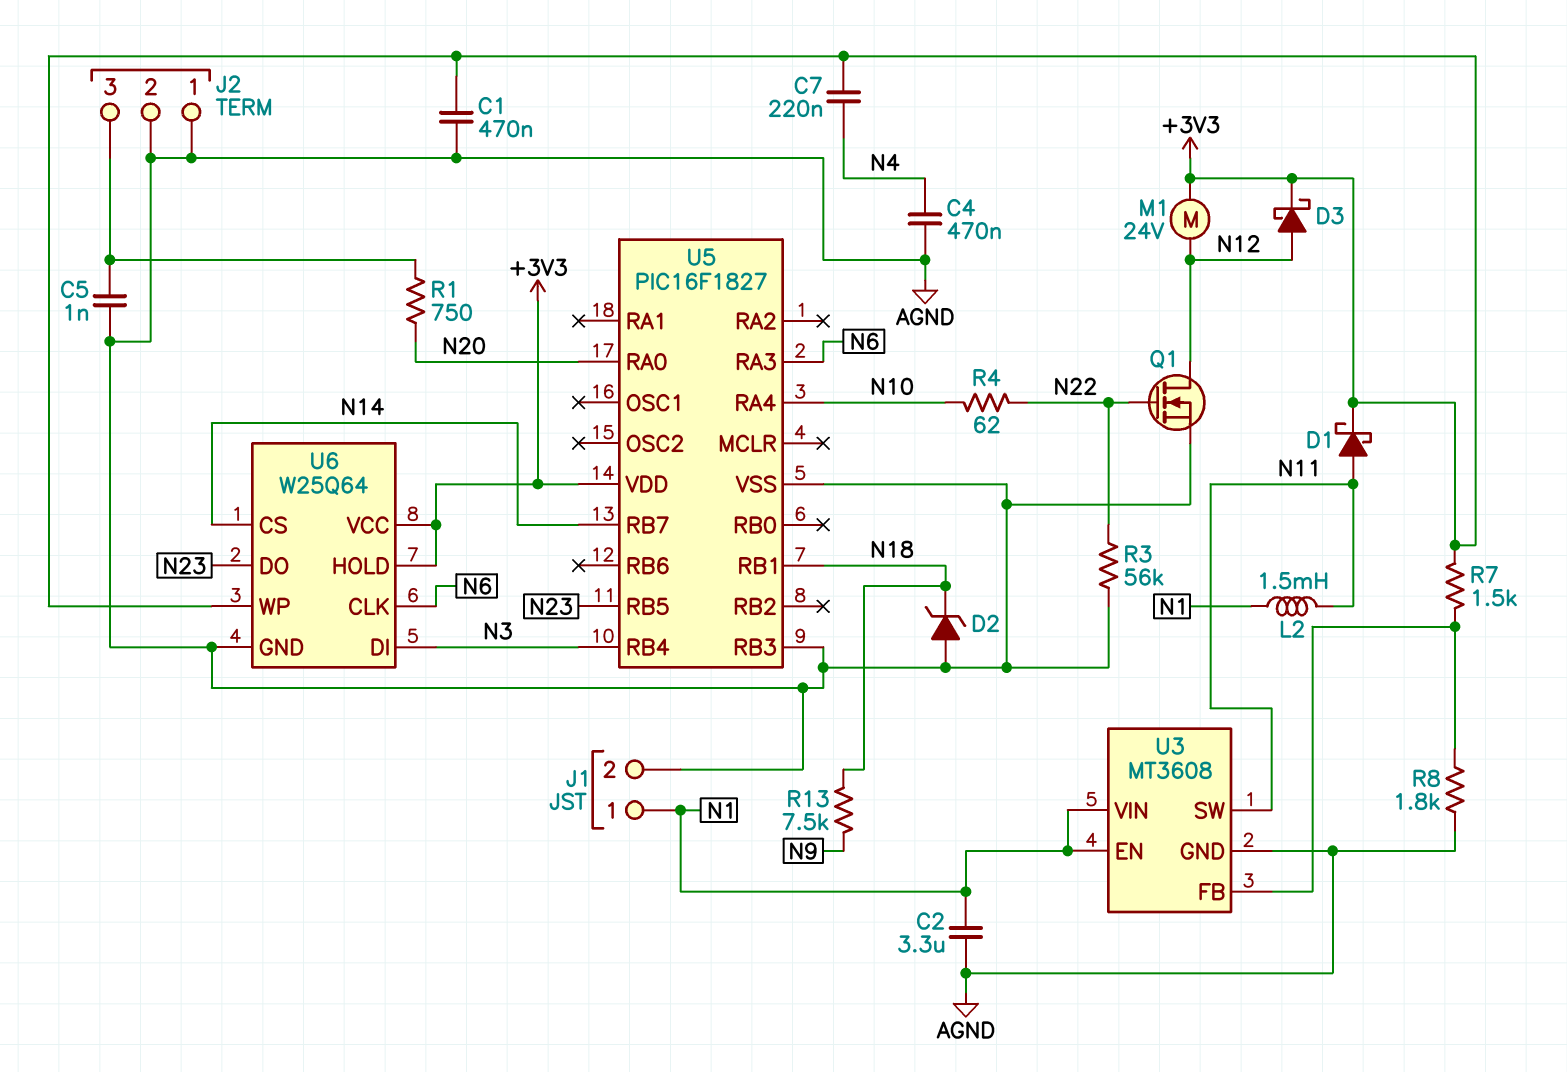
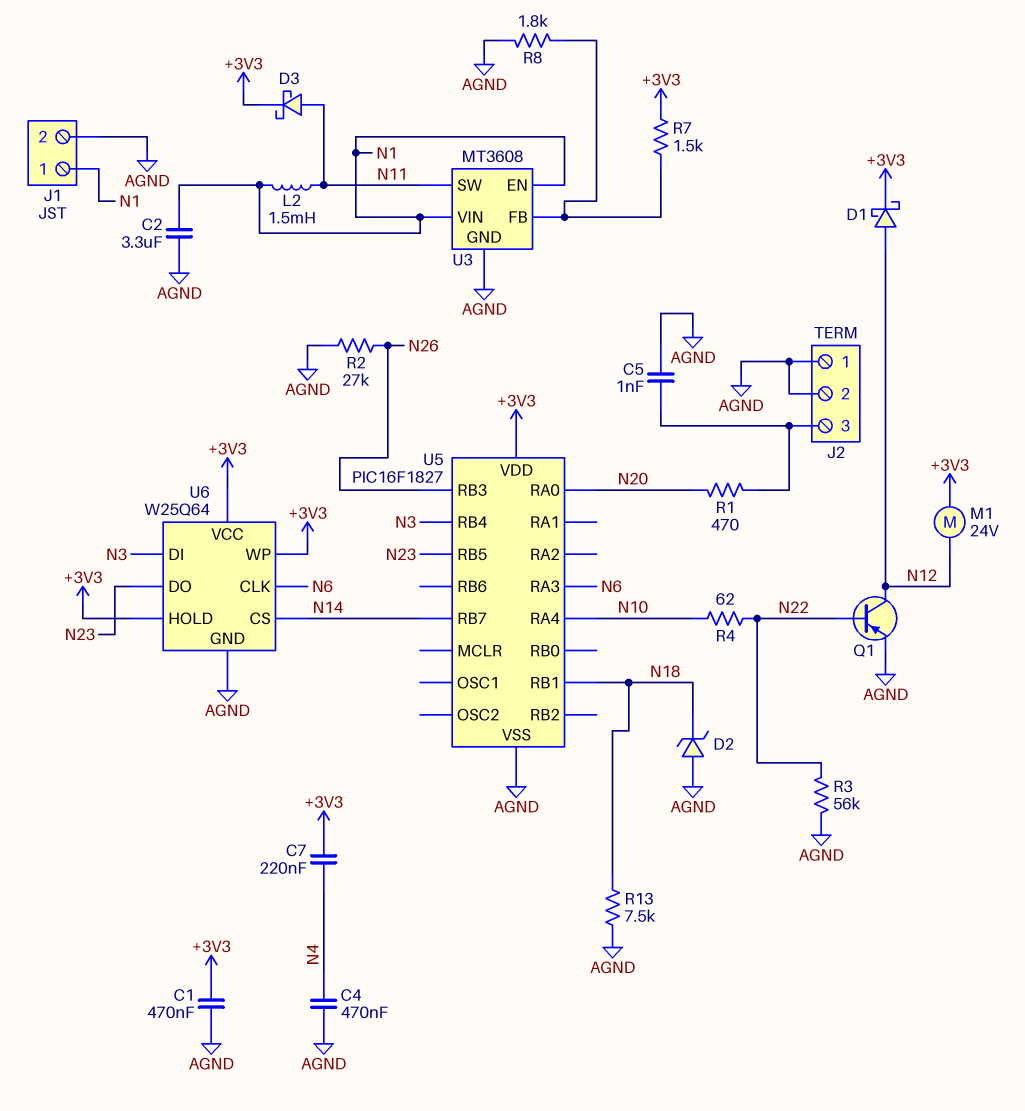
D1: schottky (A N11, K +3V3) -> schottky (A N12, K +3V3)
D3: schottky (A N12, K +3V3) -> schottky (A N11, K +3V3)
Q1: NMOS (G N22, D N12, S AGND) -> PNP (B N22, C N12, E AGND)
R1: 750 (J2/3, N20) -> 470 (J2/3, N20)
R2: none -> 27k (AGND, N26)
R13: 7.5k (N9, N18) -> 7.5k (AGND, N18)
U5 pin RB3: AGND -> N26

